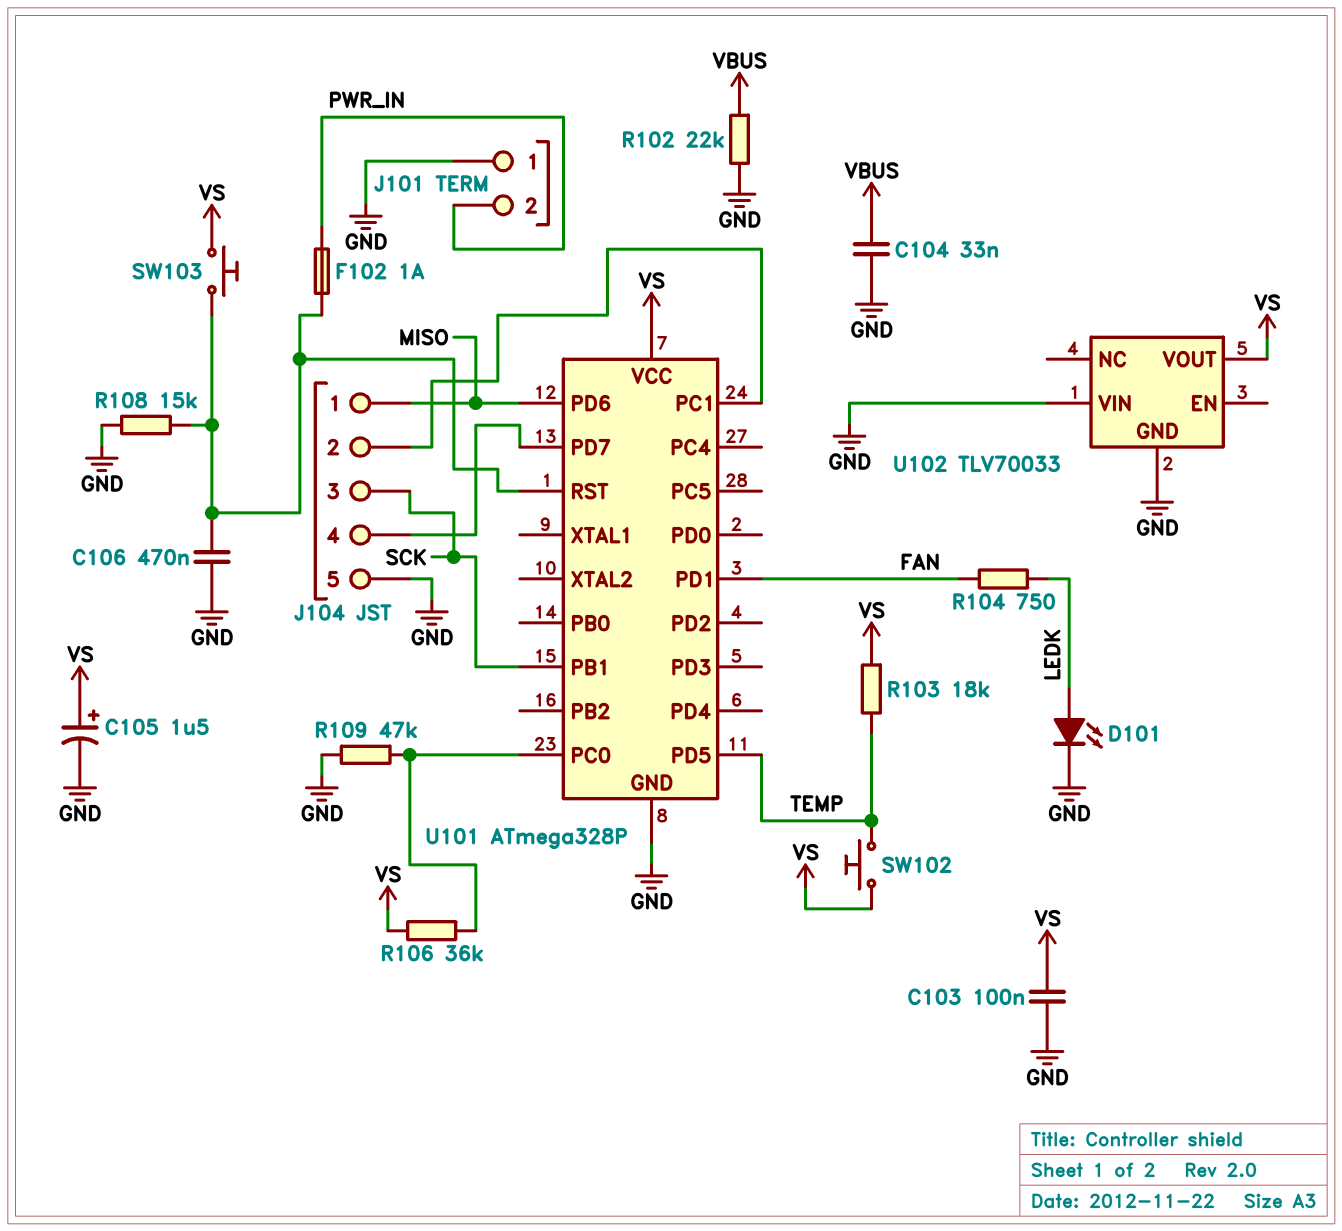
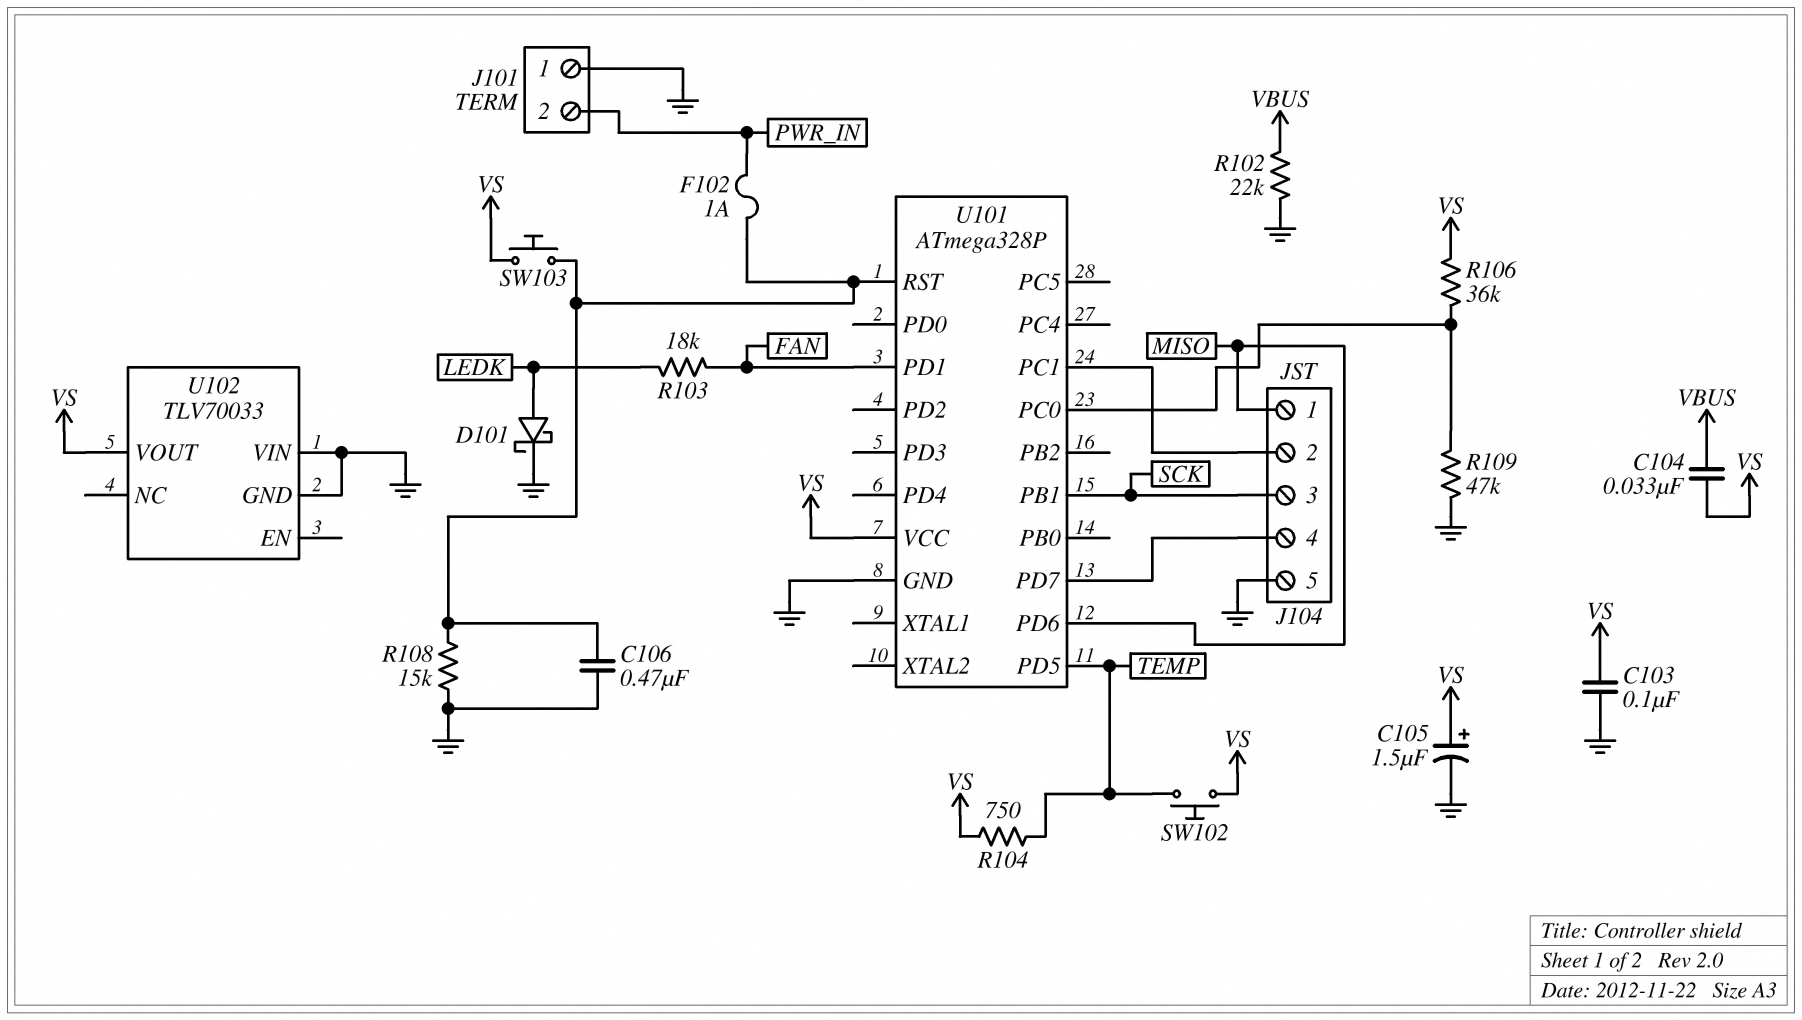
C104: 33nF (GND, VBUS) -> 33nF (VBUS, VS)
D101: LED (A LEDK, K GND) -> schottky (A LEDK, K GND)
R103: 18k (TEMP, VS) -> 18k (FAN, LEDK)
R104: 750 (FAN, LEDK) -> 750 (TEMP, VS)

